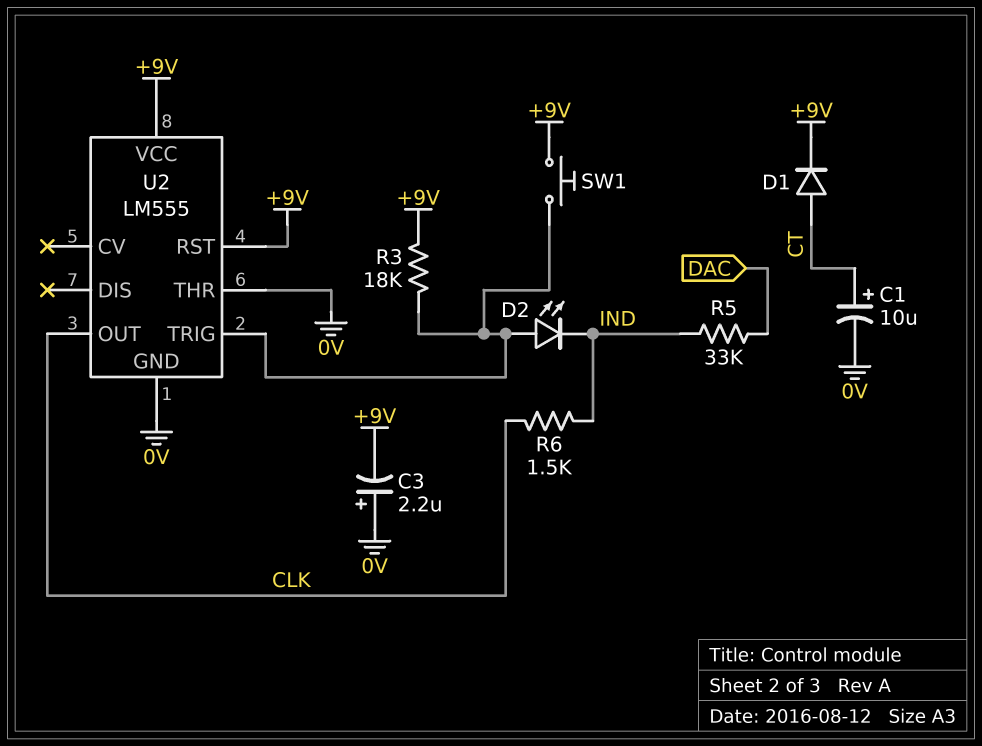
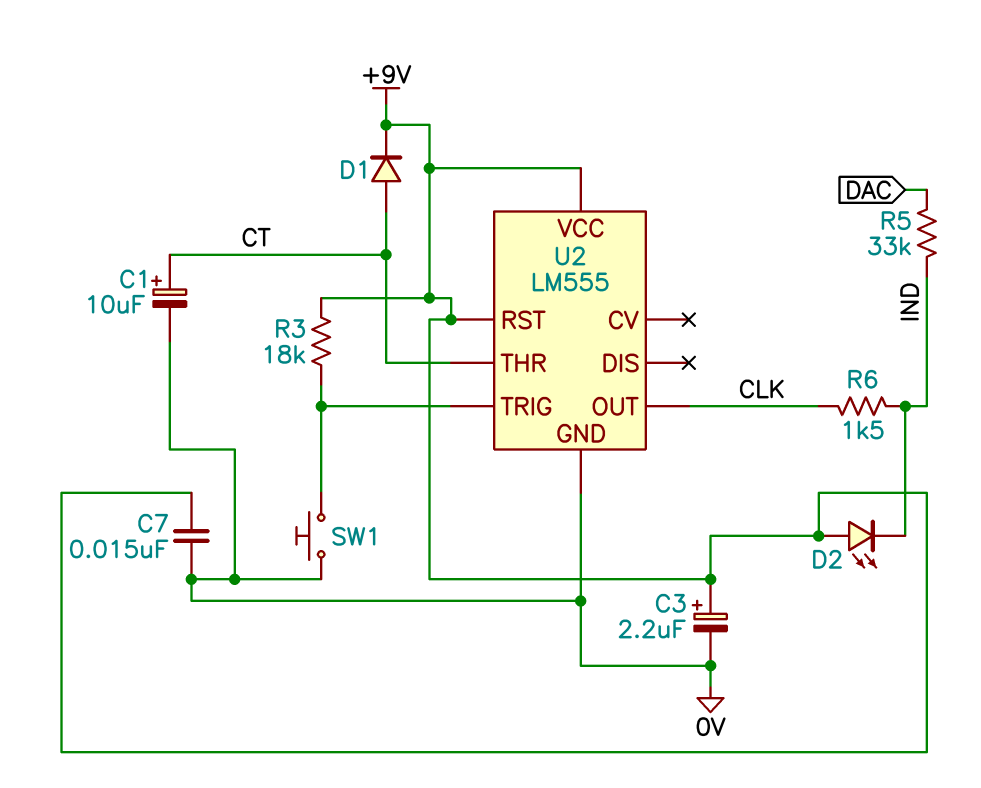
C3: 2.2uF (plus 0V, minus +9V) -> 2.2uF (plus +9V, minus 0V)
C7: none -> 15nF (+9V, 0V)
D2: LED (A U2/TRIG, K IND) -> LED (A +9V, K IND)
SW1: button (+9V, U2/TRIG) -> button (0V, U2/TRIG)
U2 pin THR: 0V -> CT

